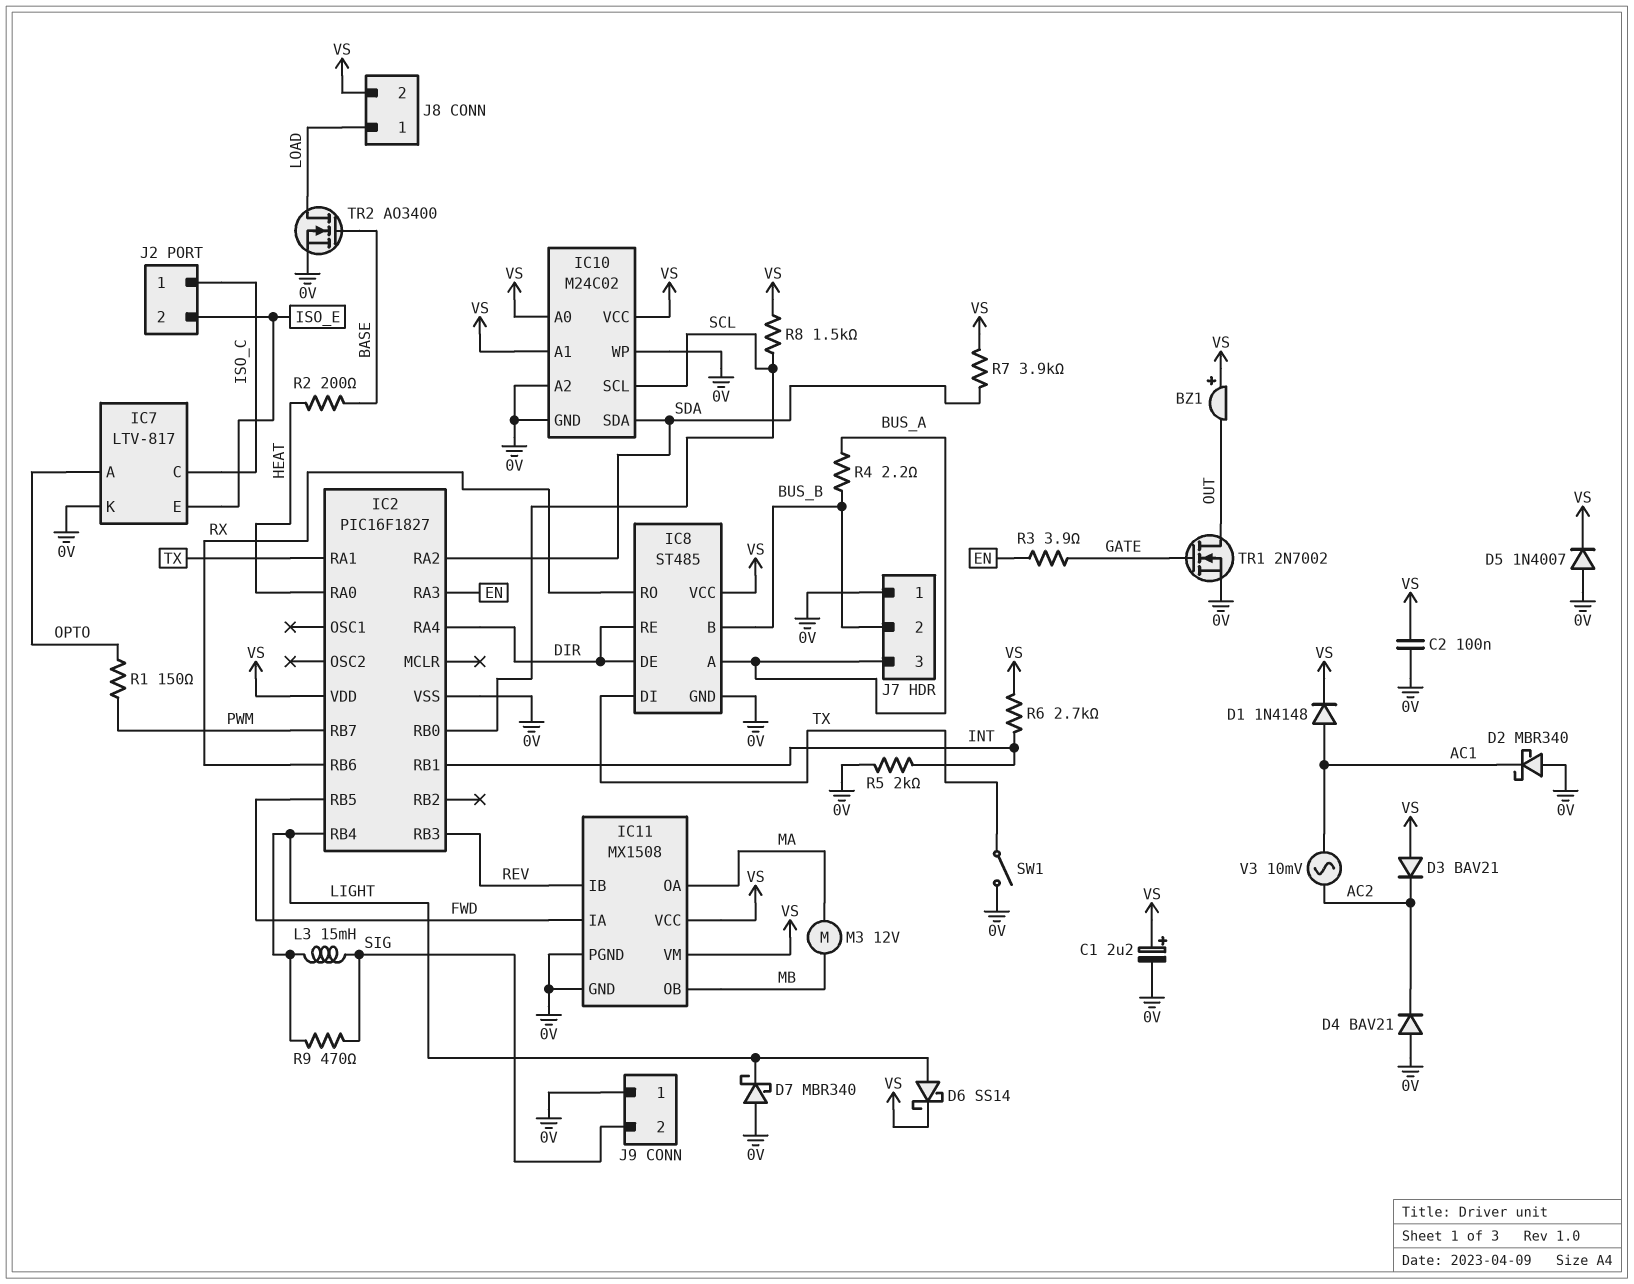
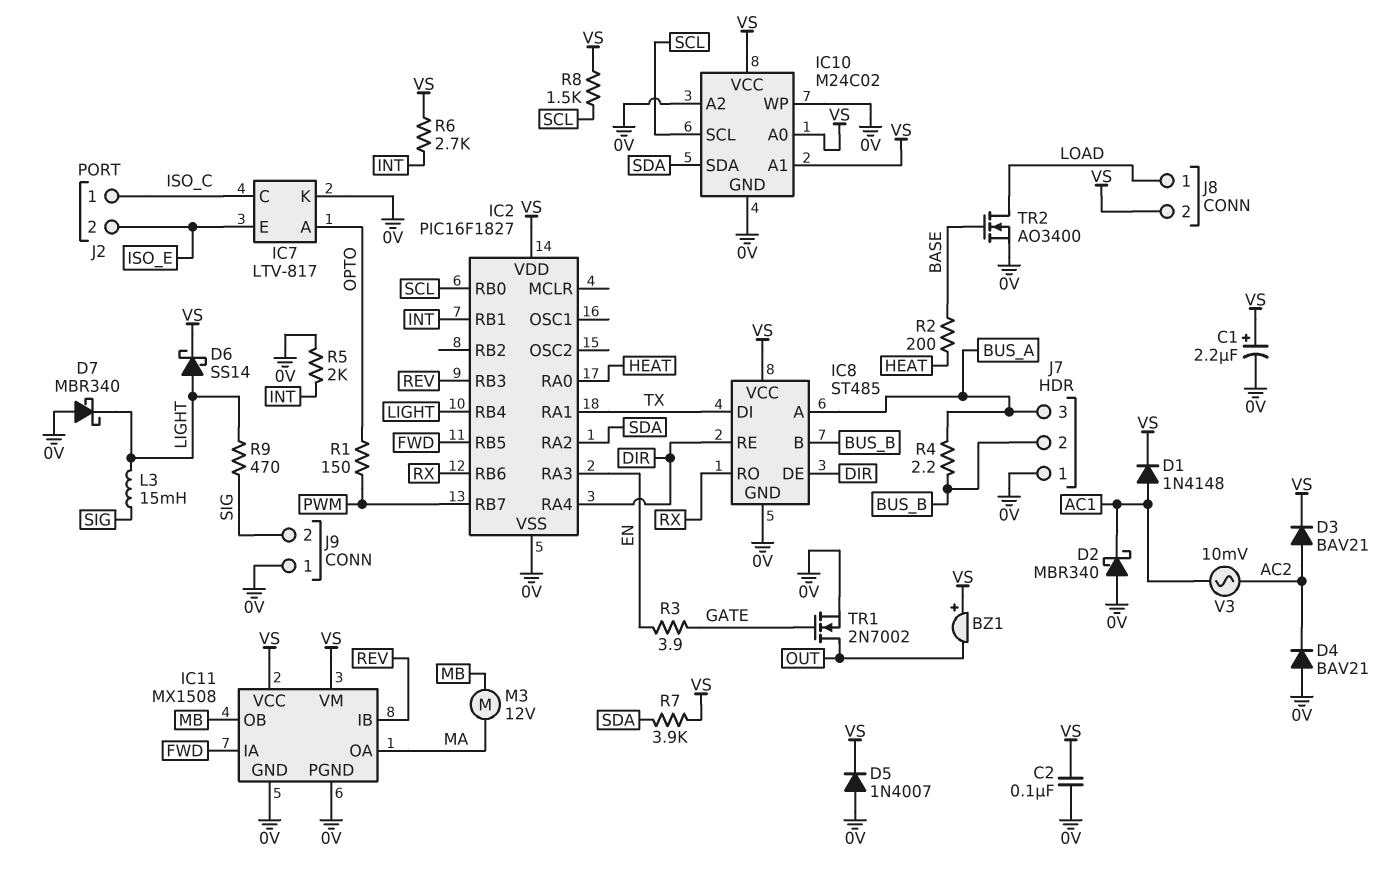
D3: diode BAV21 (A VS, K AC2) -> diode BAV21 (A AC2, K VS)
SW1: switch (0V, TX) -> none

